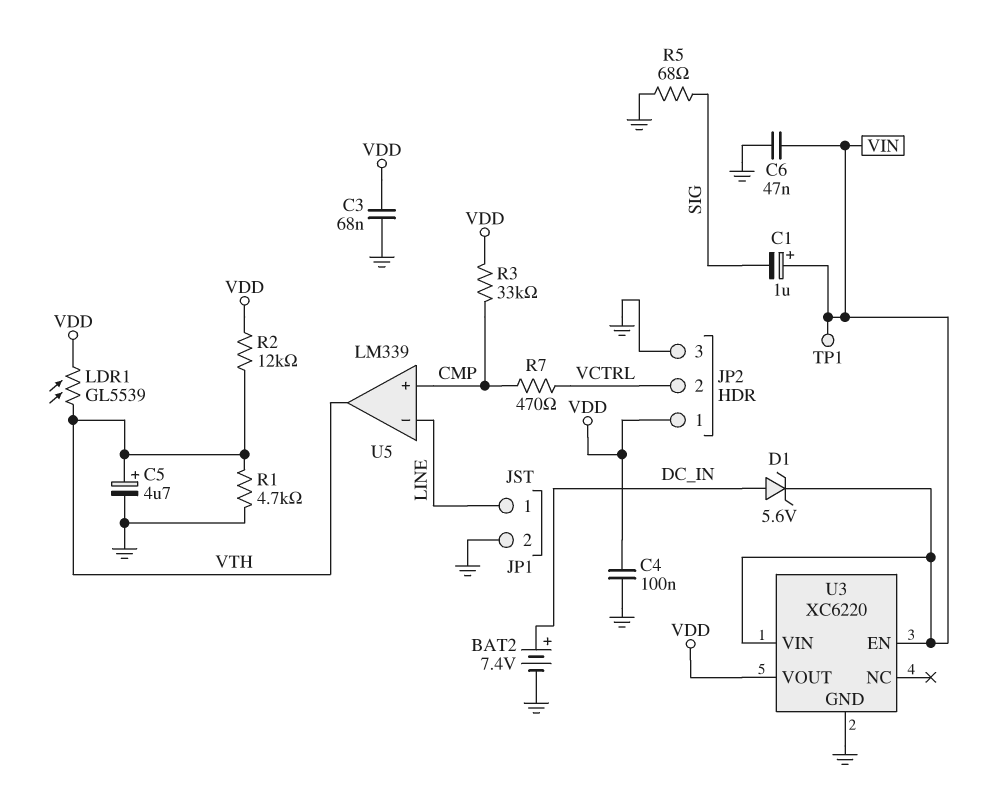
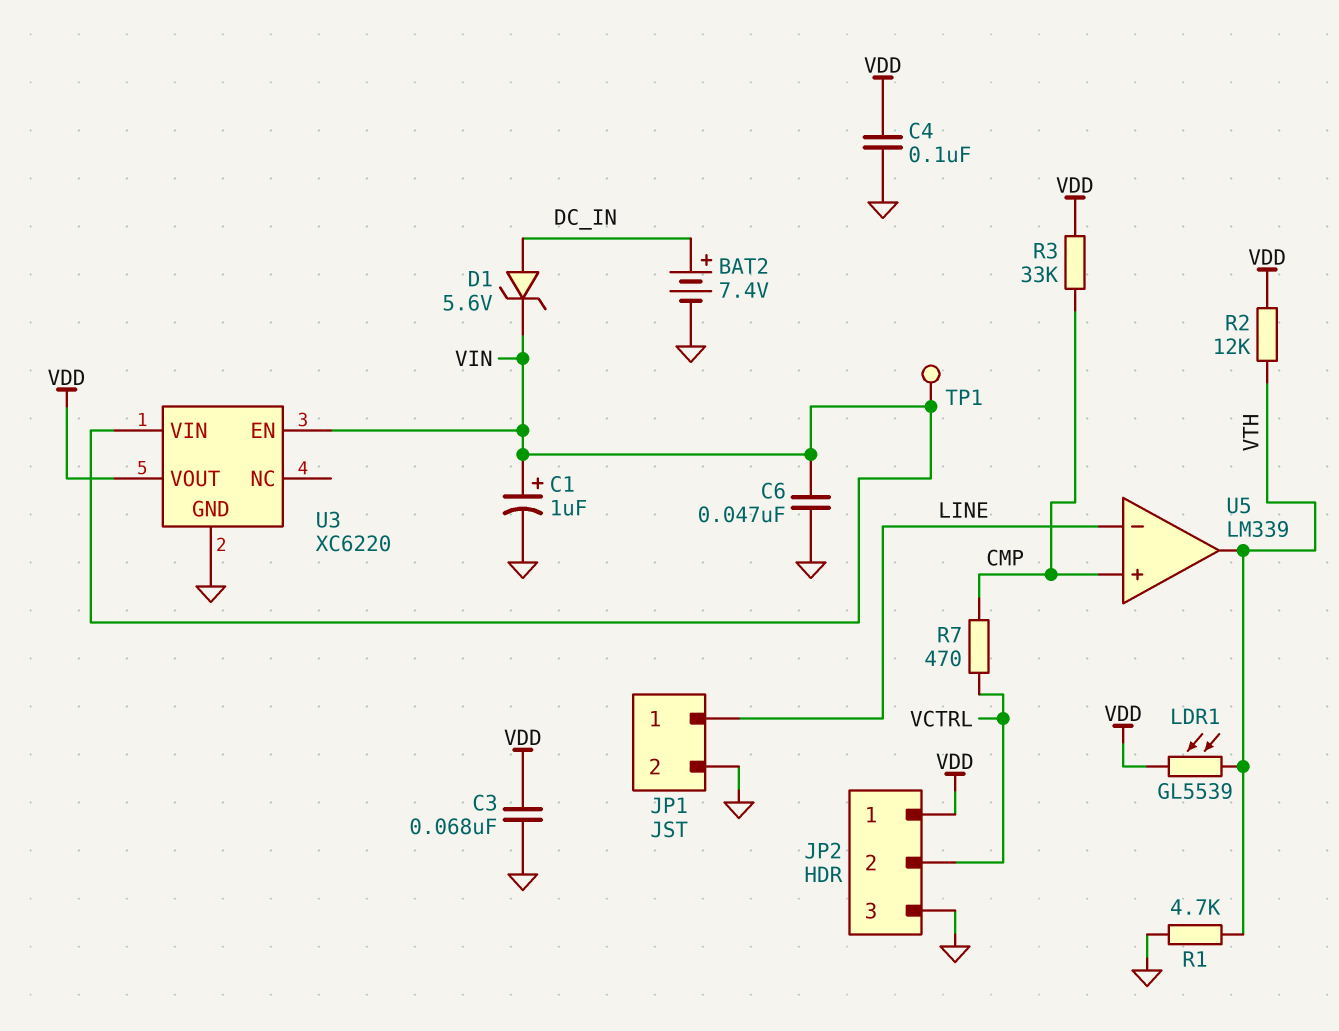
C1: 1uF (plus VIN, minus SIG) -> 1uF (plus VIN, minus GND)
C5: 4.7uF (plus VTH, minus GND) -> none
R5: 68 (GND, SIG) -> none

